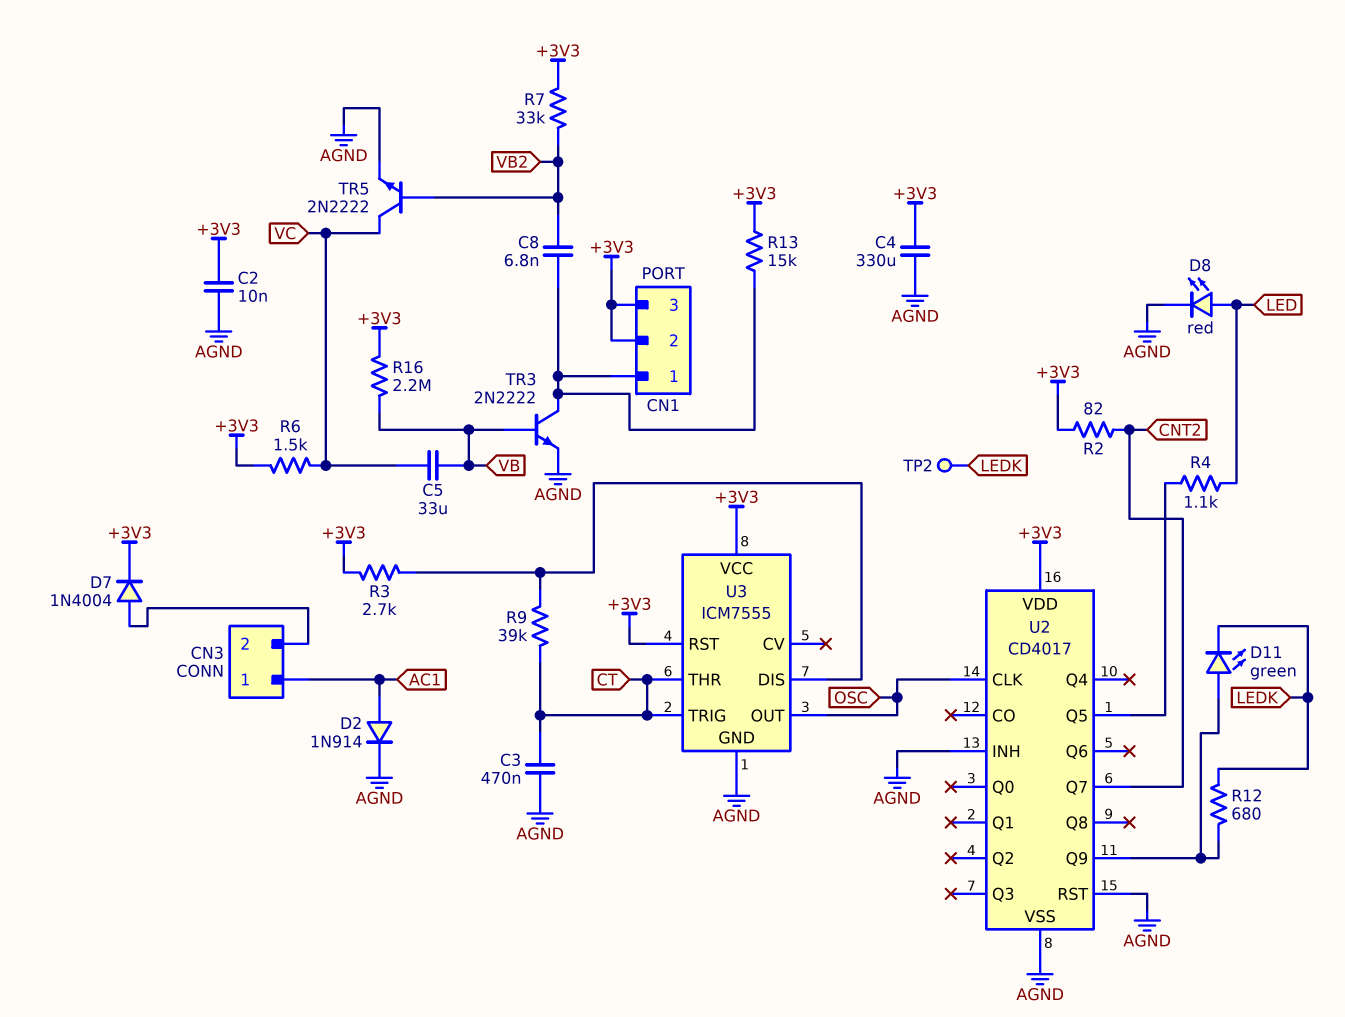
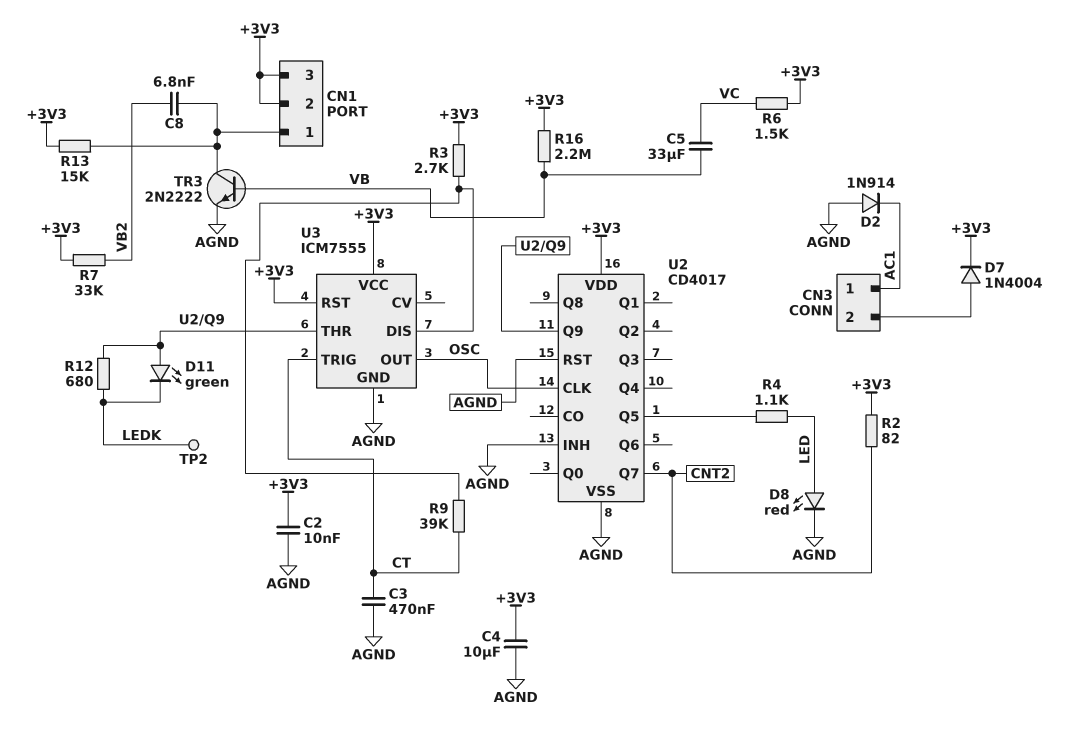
C4: 330uF (+3V3, AGND) -> 10uF (+3V3, AGND)
D2: diode 1N914 (A AC1, K AGND) -> diode 1N914 (A AGND, K AC1)
TR5: NPN 2N2222 (B VB2, C VC, E AGND) -> none
U3 pin THR: CT -> U2/Q9

